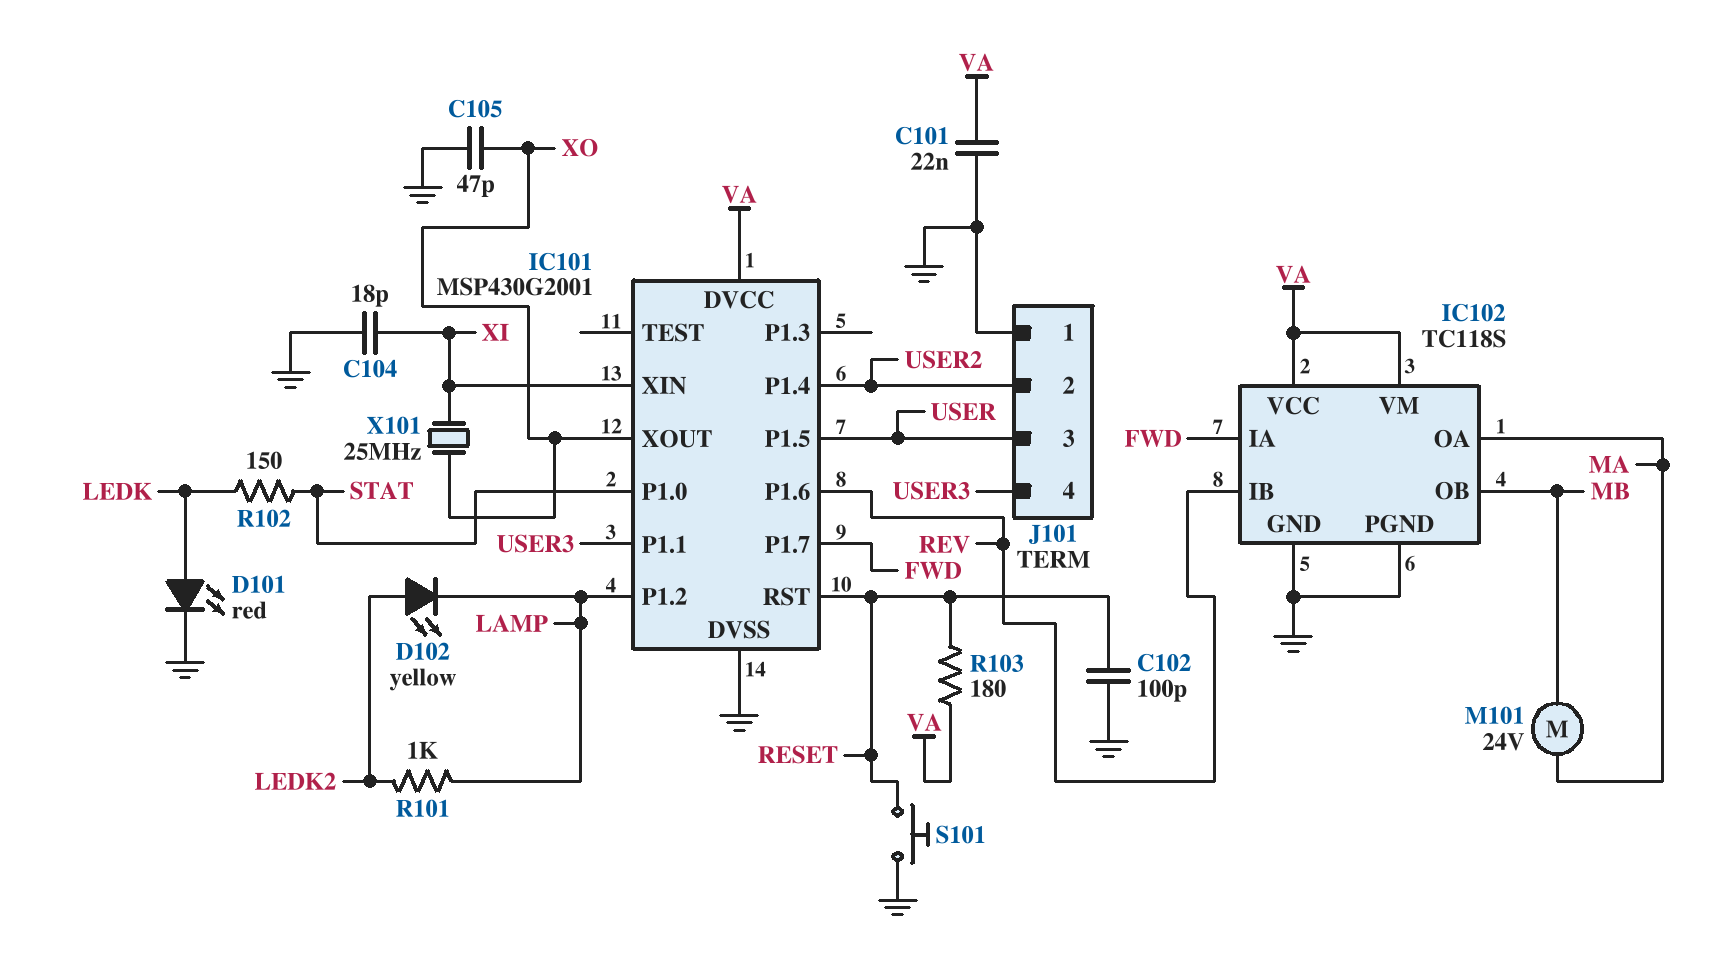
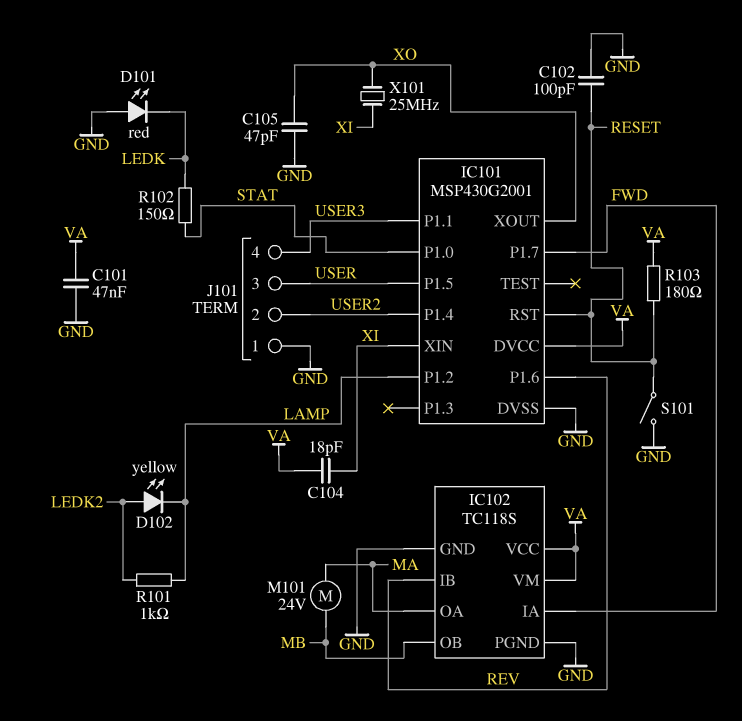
C101: 22nF (GND, VA) -> 47nF (GND, VA)
C104: 18pF (GND, XI) -> 18pF (VA, XI)
D101: LED red (A LEDK, K GND) -> LED red (A GND, K LEDK)
S101: button (GND, RESET) -> switch (GND, RESET)

